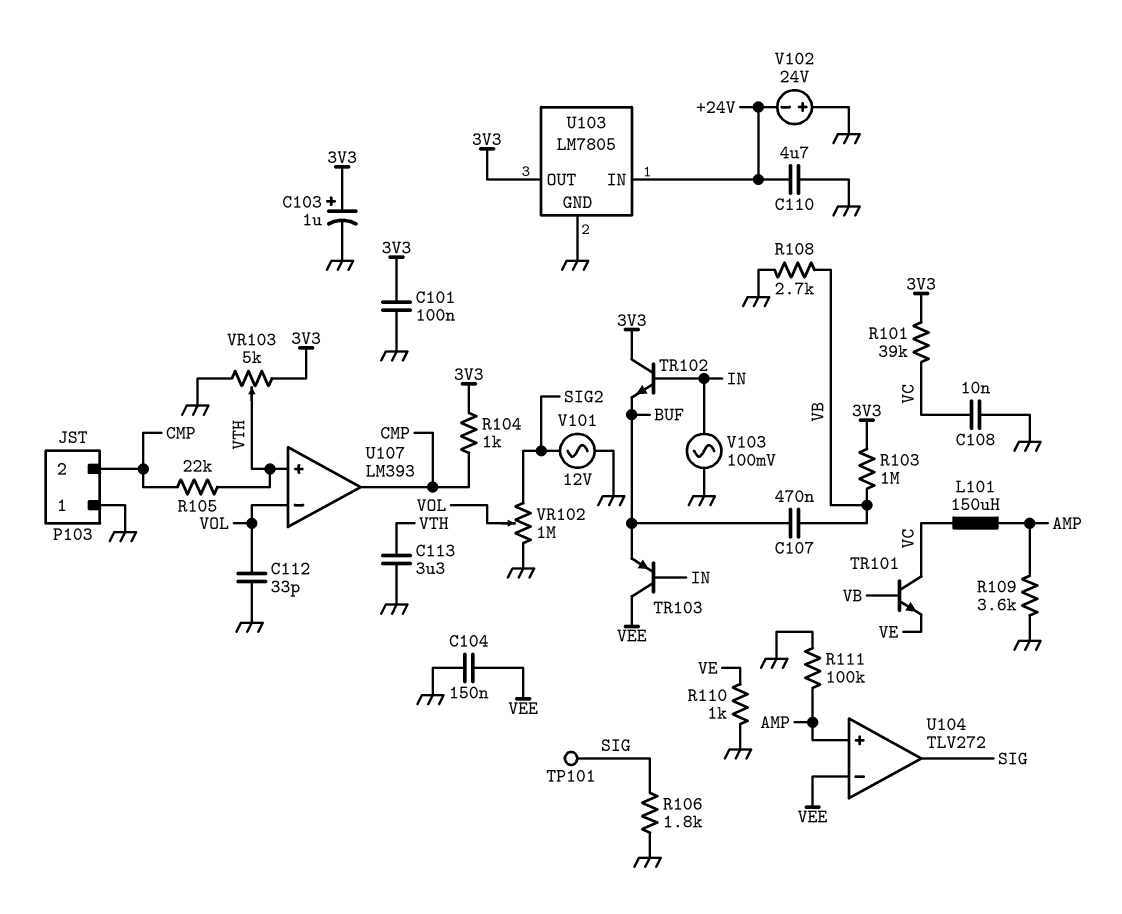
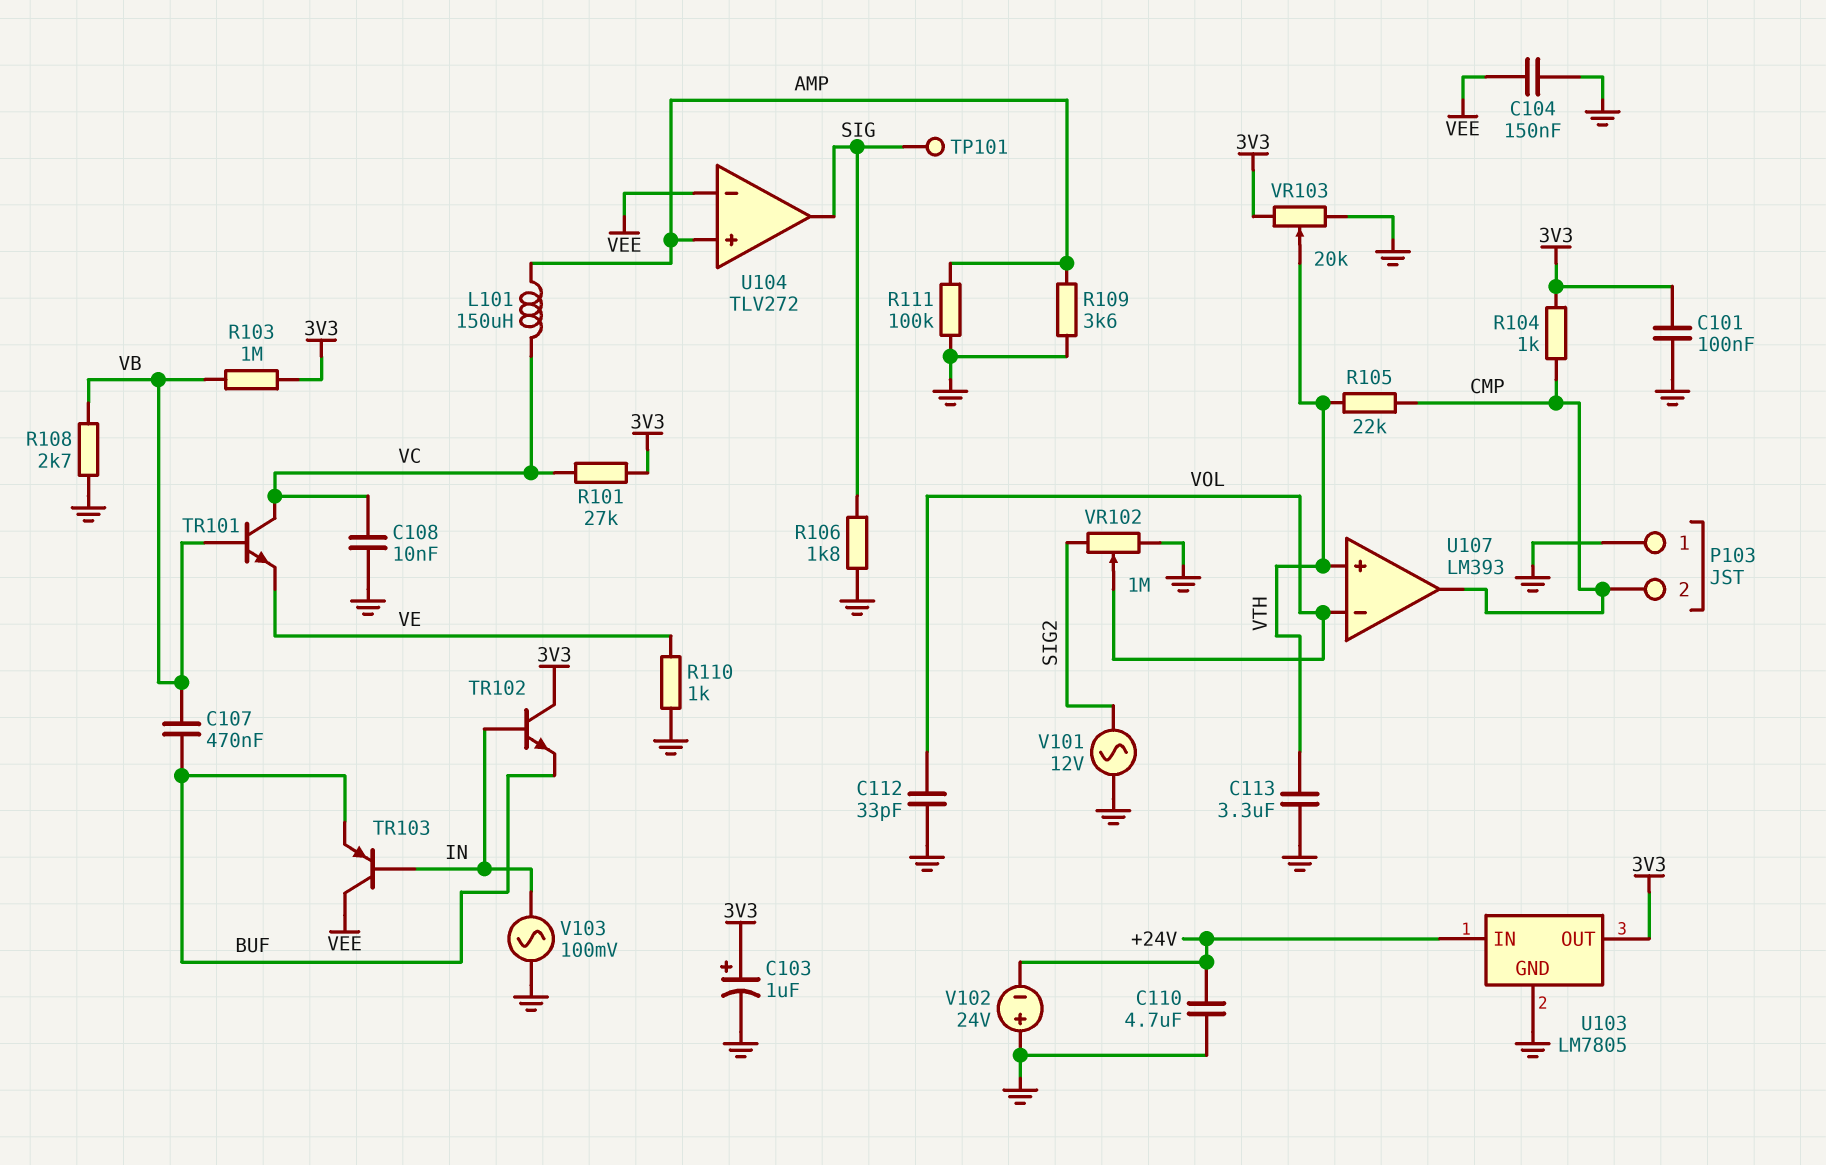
R101: 39k (3V3, VC) -> 27k (3V3, VC)
VR103: 5k (3V3, GND, wiper VTH) -> 20k (3V3, GND, wiper VTH)

